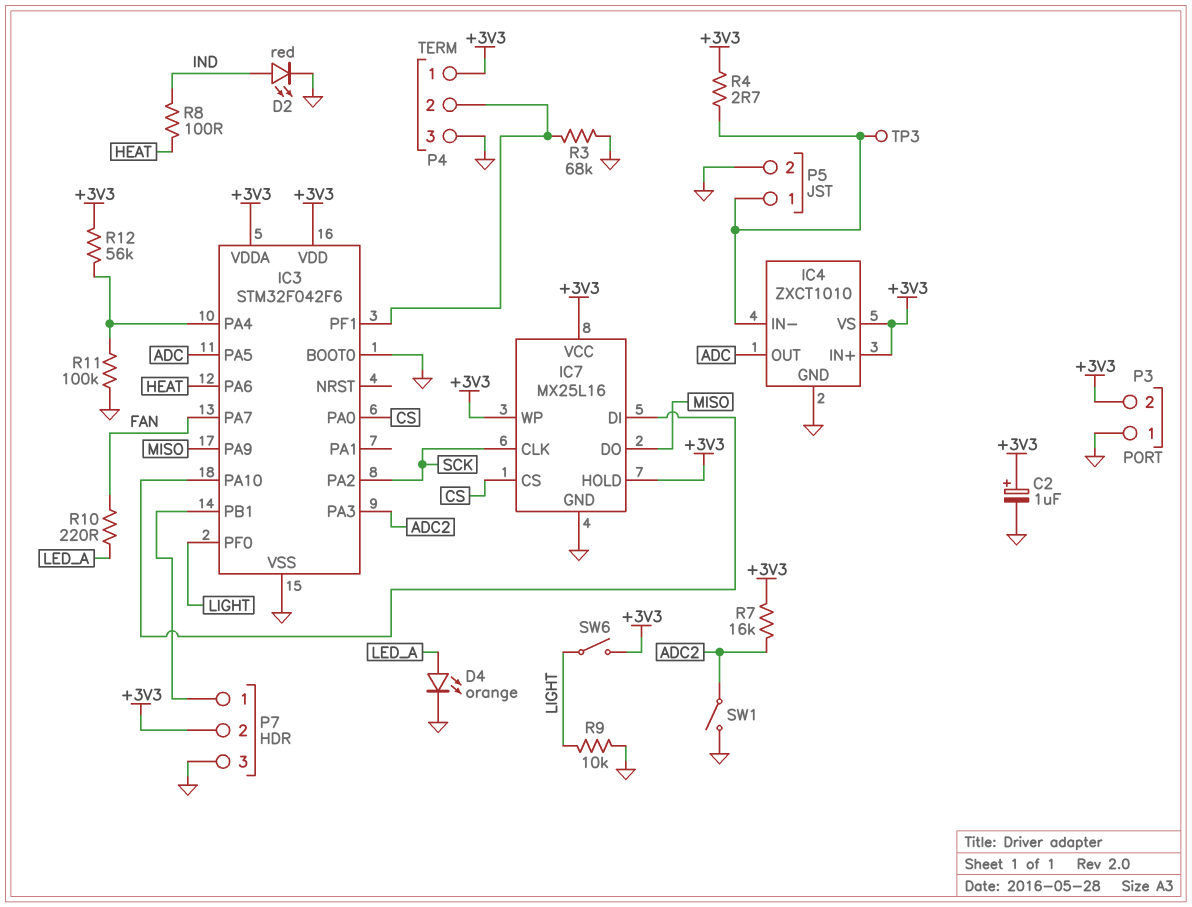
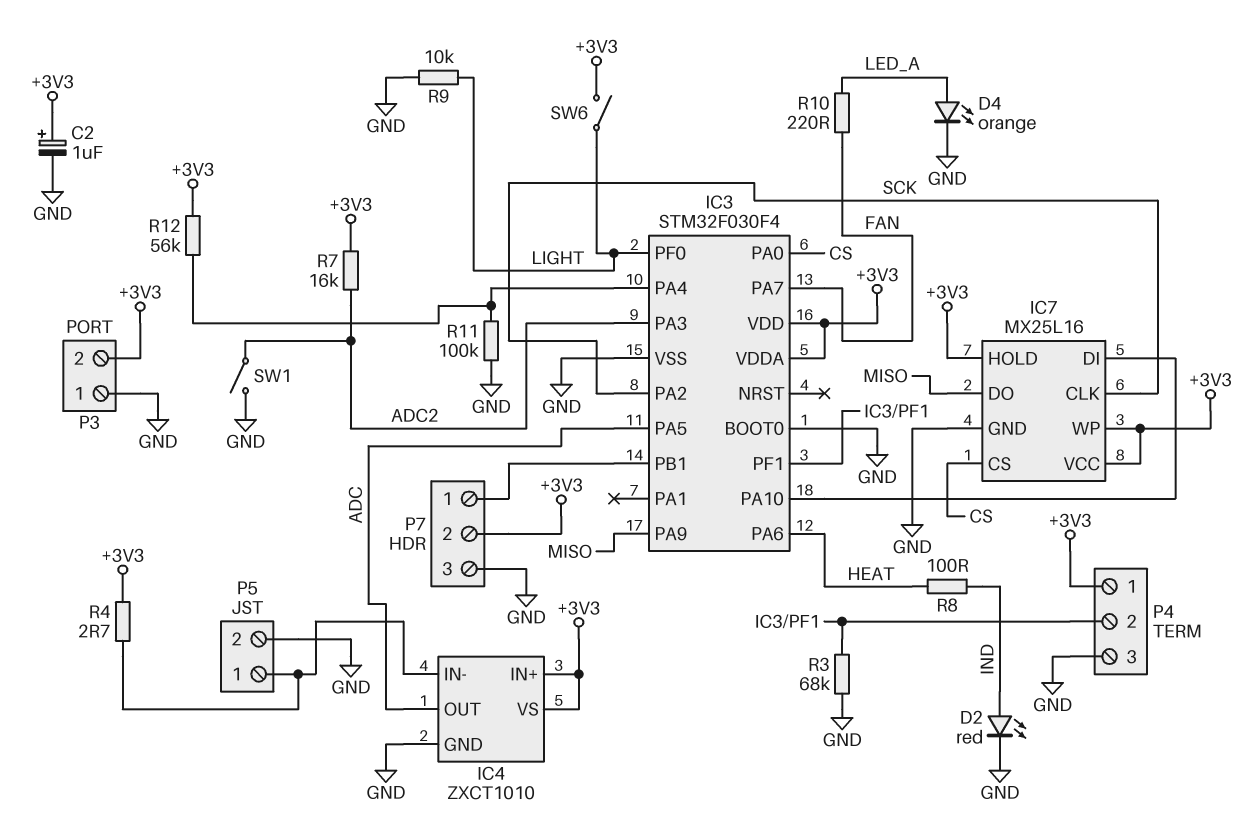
IC3: STM32F042F6 -> STM32F030F4
TP3: test point (IC4/IN-) -> none

